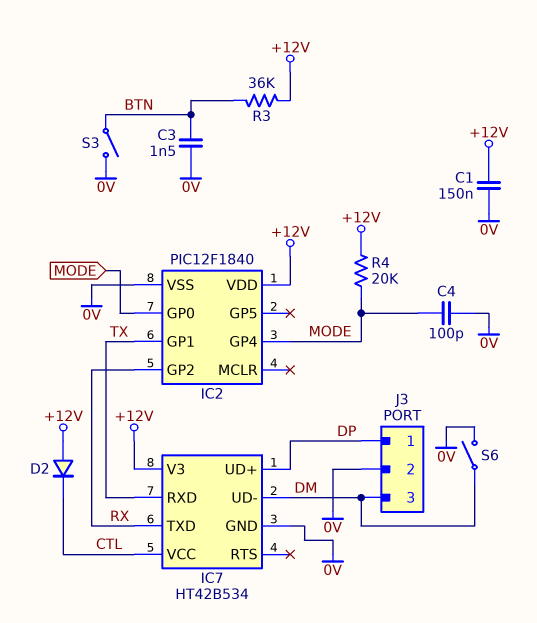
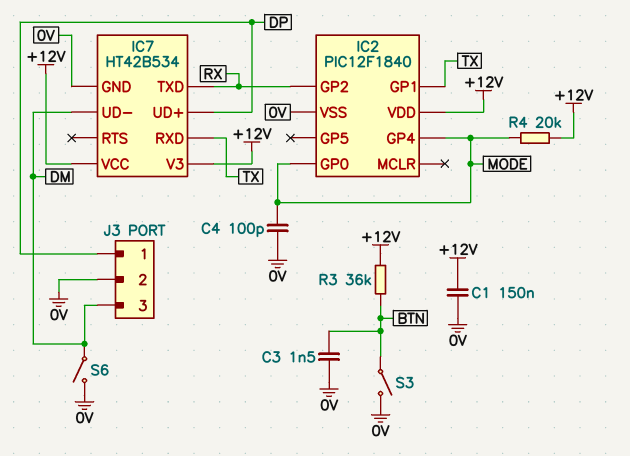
D2: diode (A +12V, K CTL) -> none
IC7 pin VCC: CTL -> +12V

